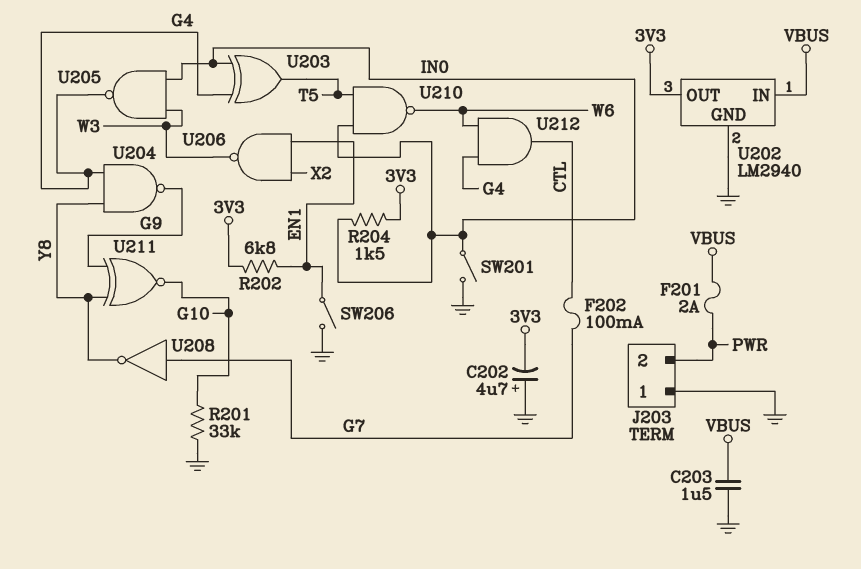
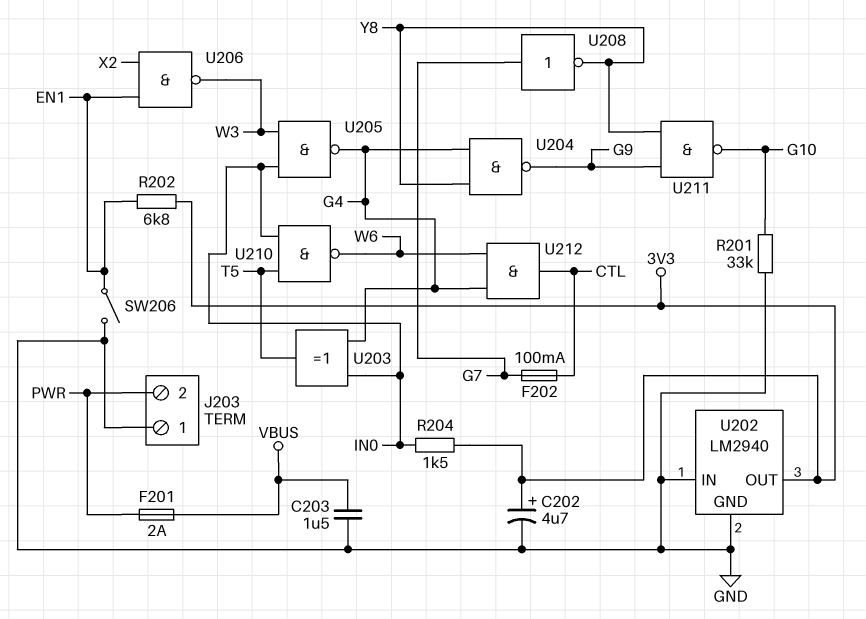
C202: 4.7uF (plus GND, minus 3V3) -> 4.7uF (plus 3V3, minus GND)
SW201: switch (GND, IN0) -> none
U202 pin IN: VBUS -> GND
U211: XNOR (in G9, in Y8, out G10) -> NAND (in G9, in Y8, out G10)

